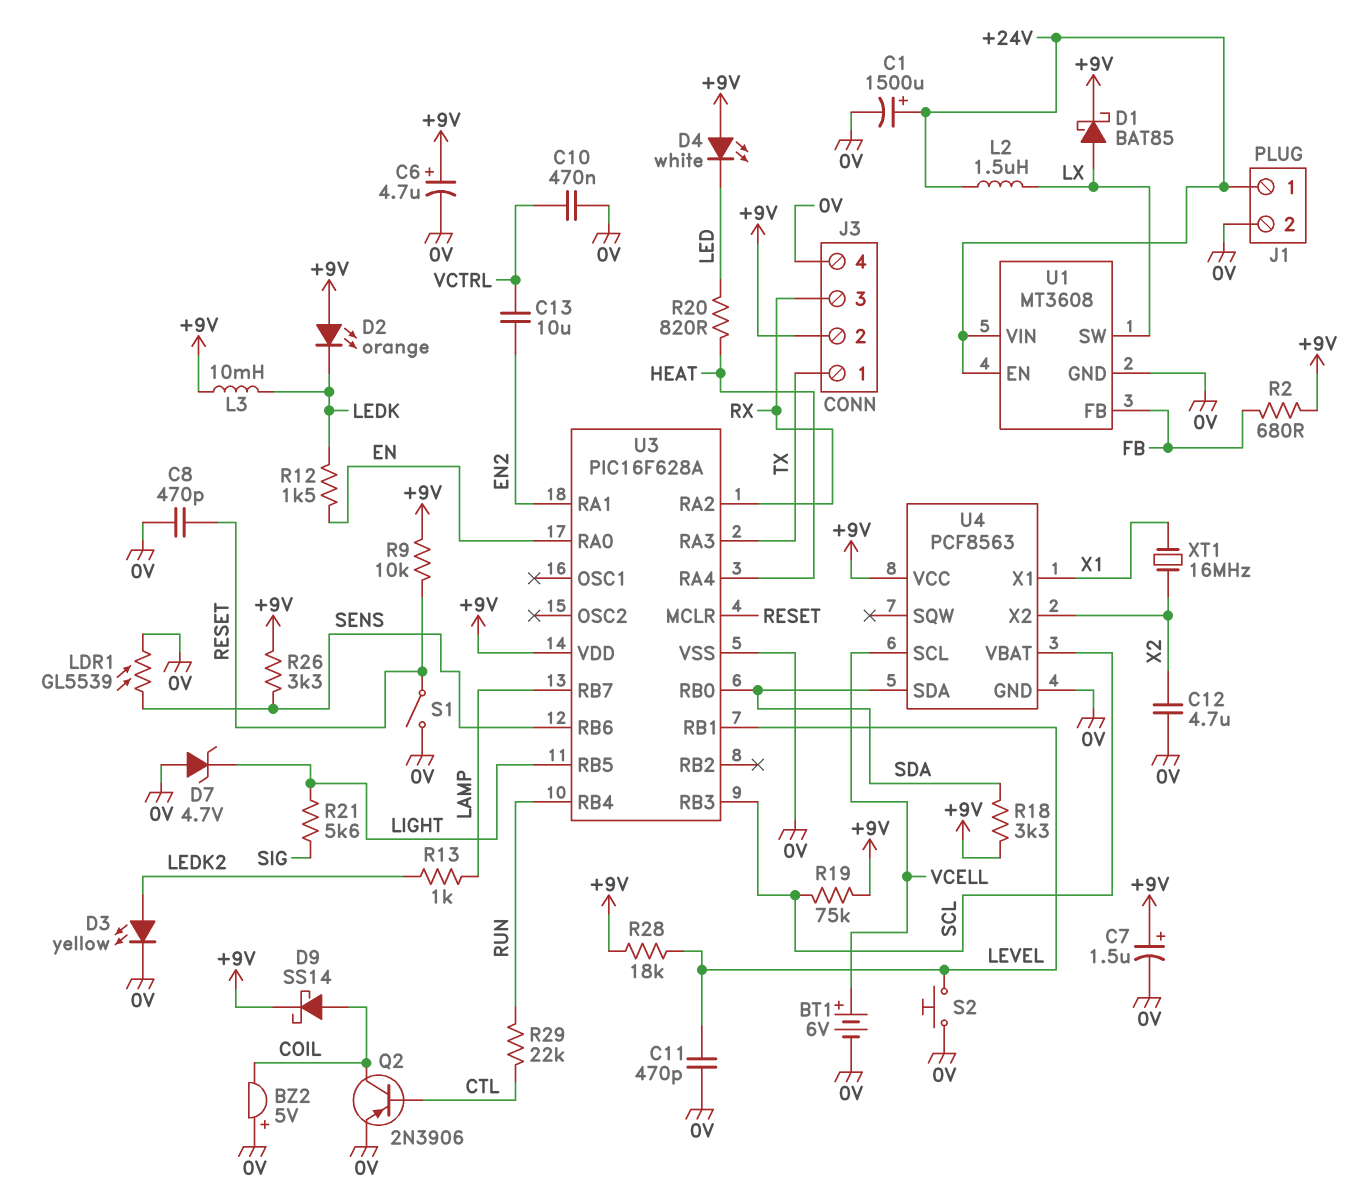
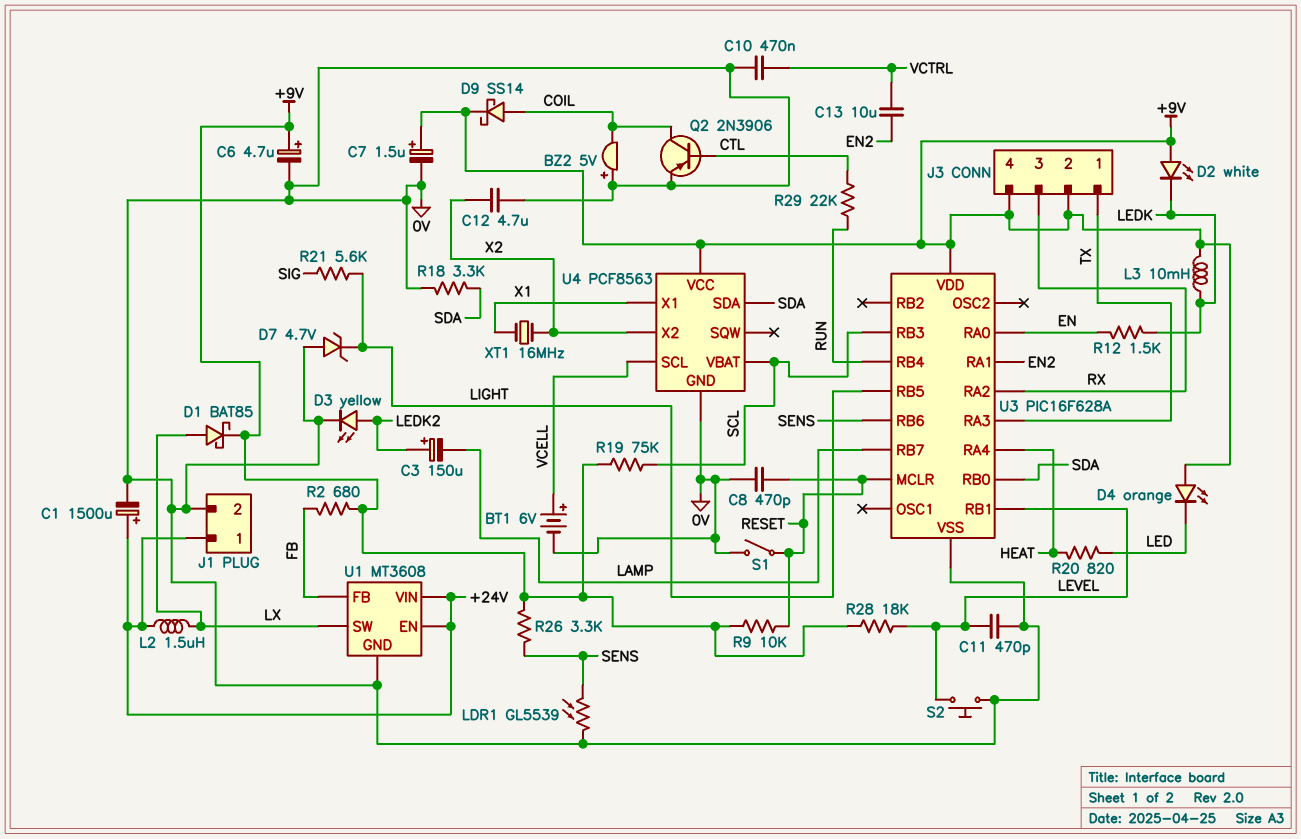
C3: none -> 150uF (plus LEDK2, minus LAMP)
D2: LED orange (A +9V, K LEDK) -> LED white (A +9V, K LEDK)
D4: LED white (A +9V, K LED) -> LED orange (A +9V, K LED)
J3 pin 4: 0V -> +9V
R13: 1k (LAMP, LEDK2) -> none
R18: 3.3k (+9V, SDA) -> 3.3k (0V, SDA)

